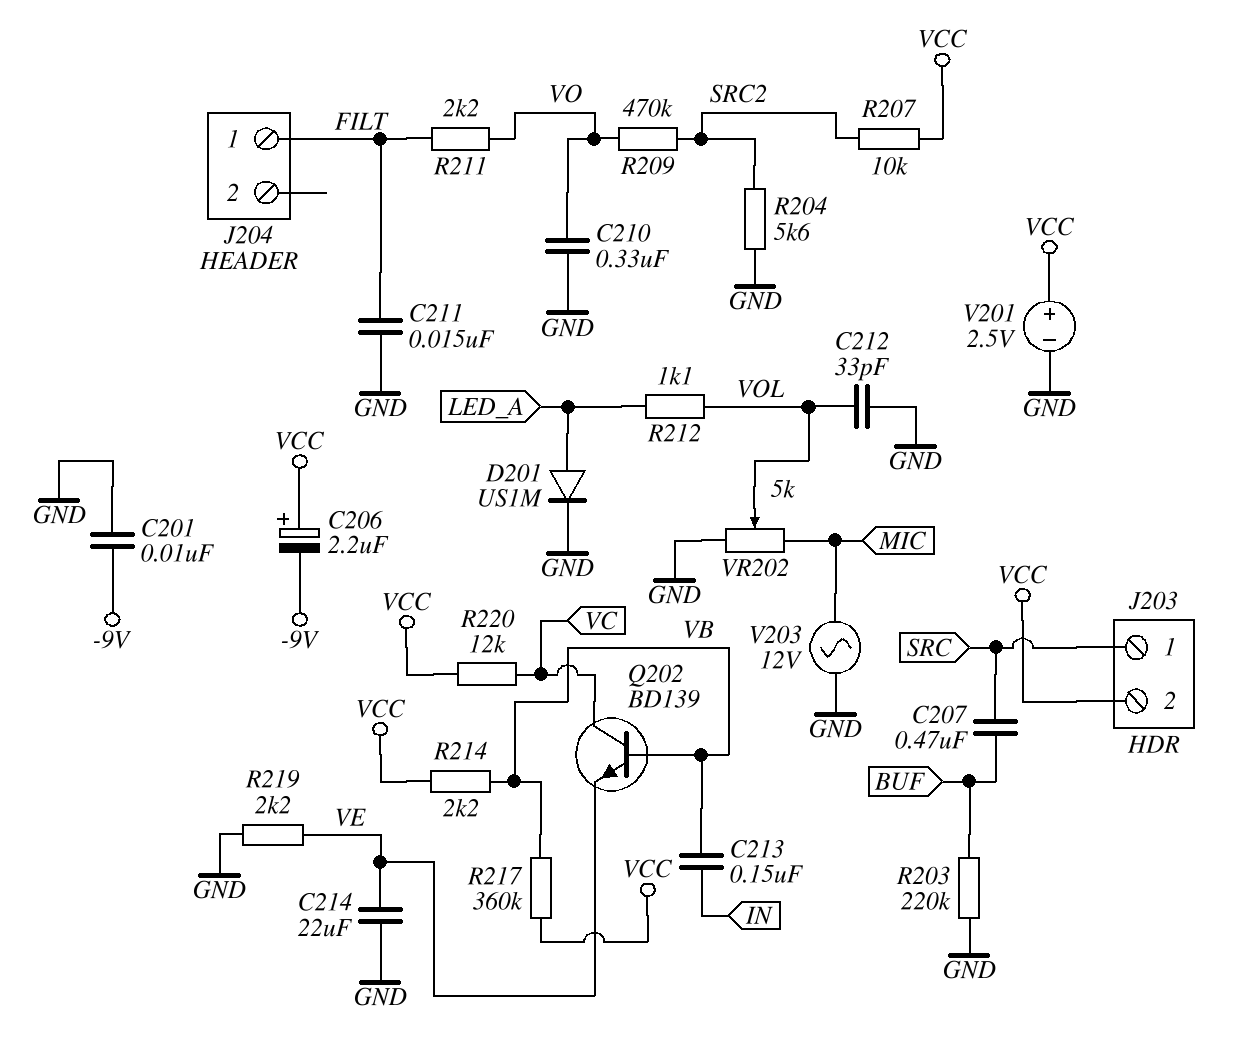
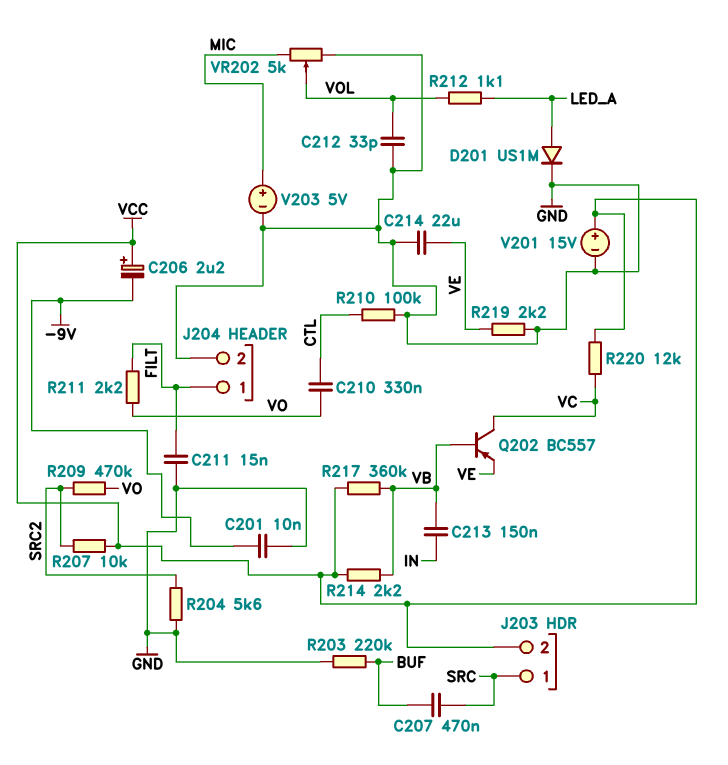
C210: 330nF (GND, VO) -> 330nF (CTL, VO)
J204 pin 2: none -> GND
Q202: NPN BD139 (B VB, C VC, E VE) -> PNP BC557 (B VB, C VC, E VE)
R210: none -> 100k (CTL, GND)
V201: 2.5V (plus VCC, minus GND) -> 15V (plus VCC, minus GND)
V203: AC 12V (GND, MIC) -> 5V (plus MIC, minus GND)

